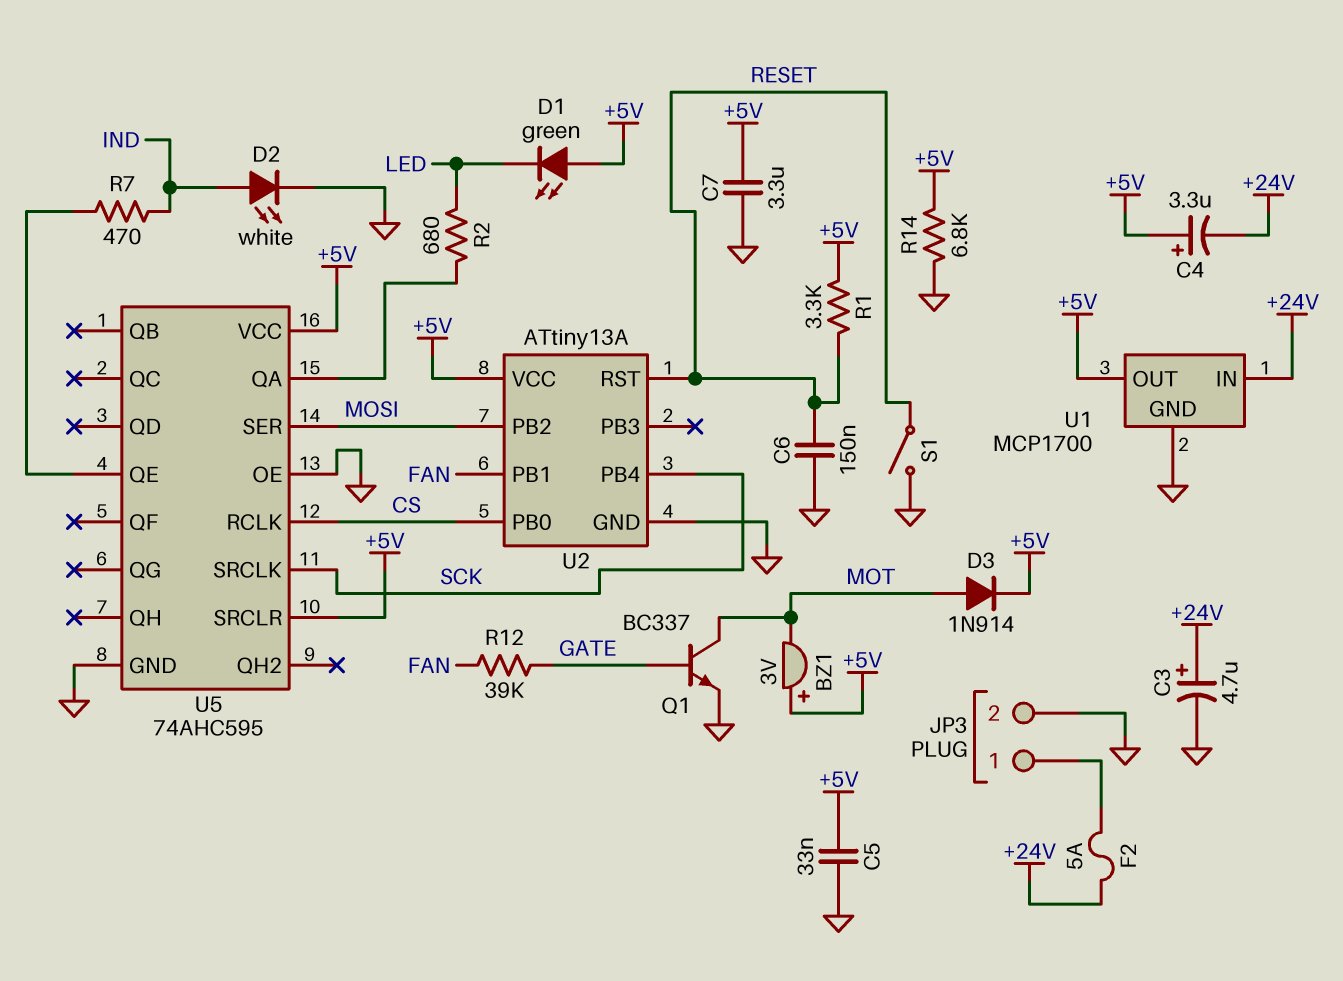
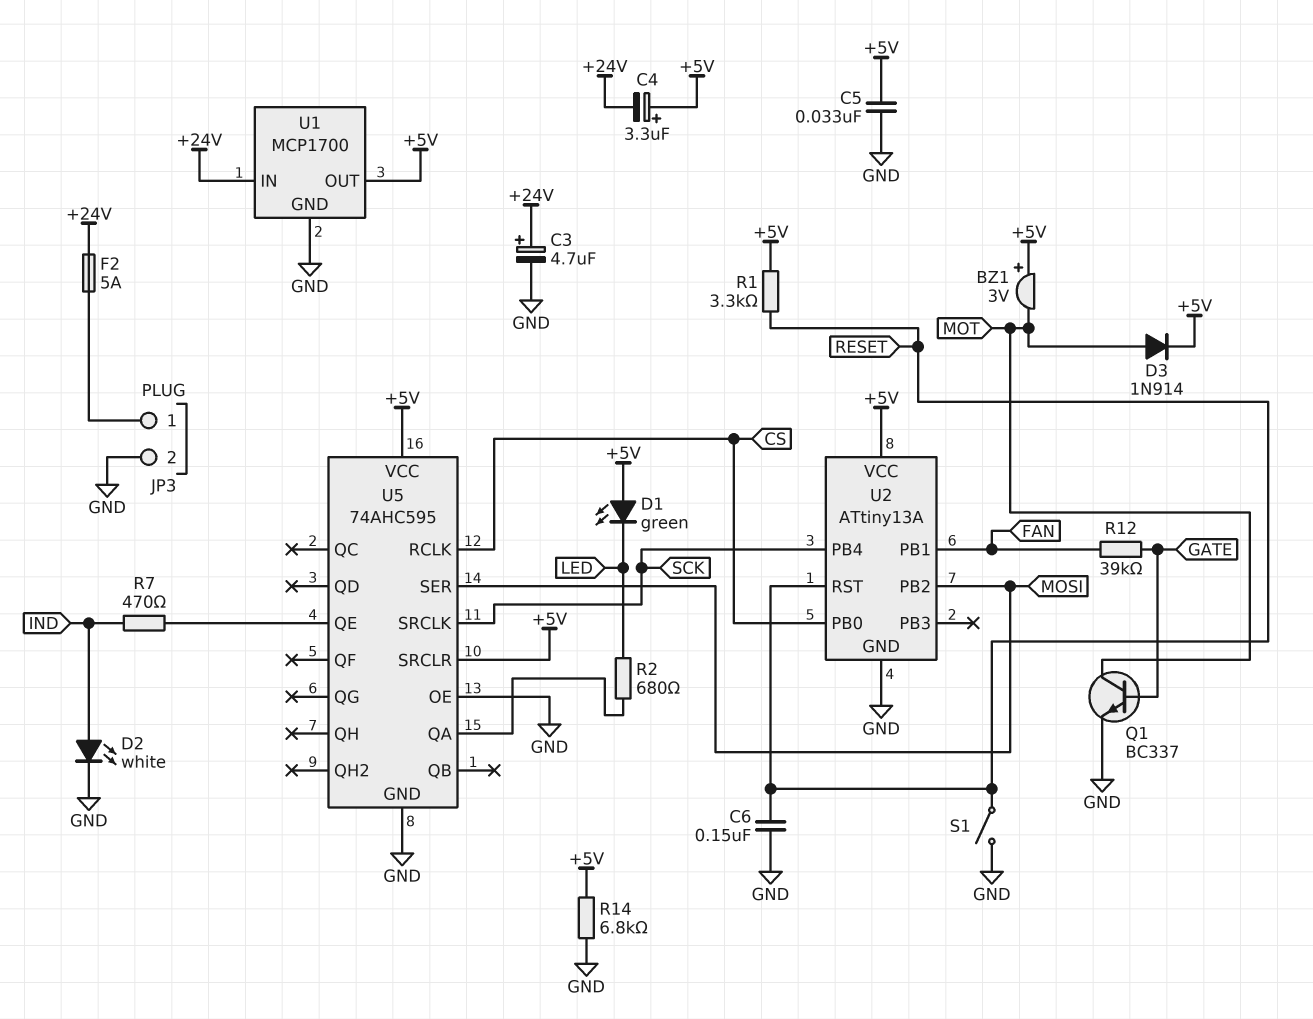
C7: 3.3uF (+5V, GND) -> none

